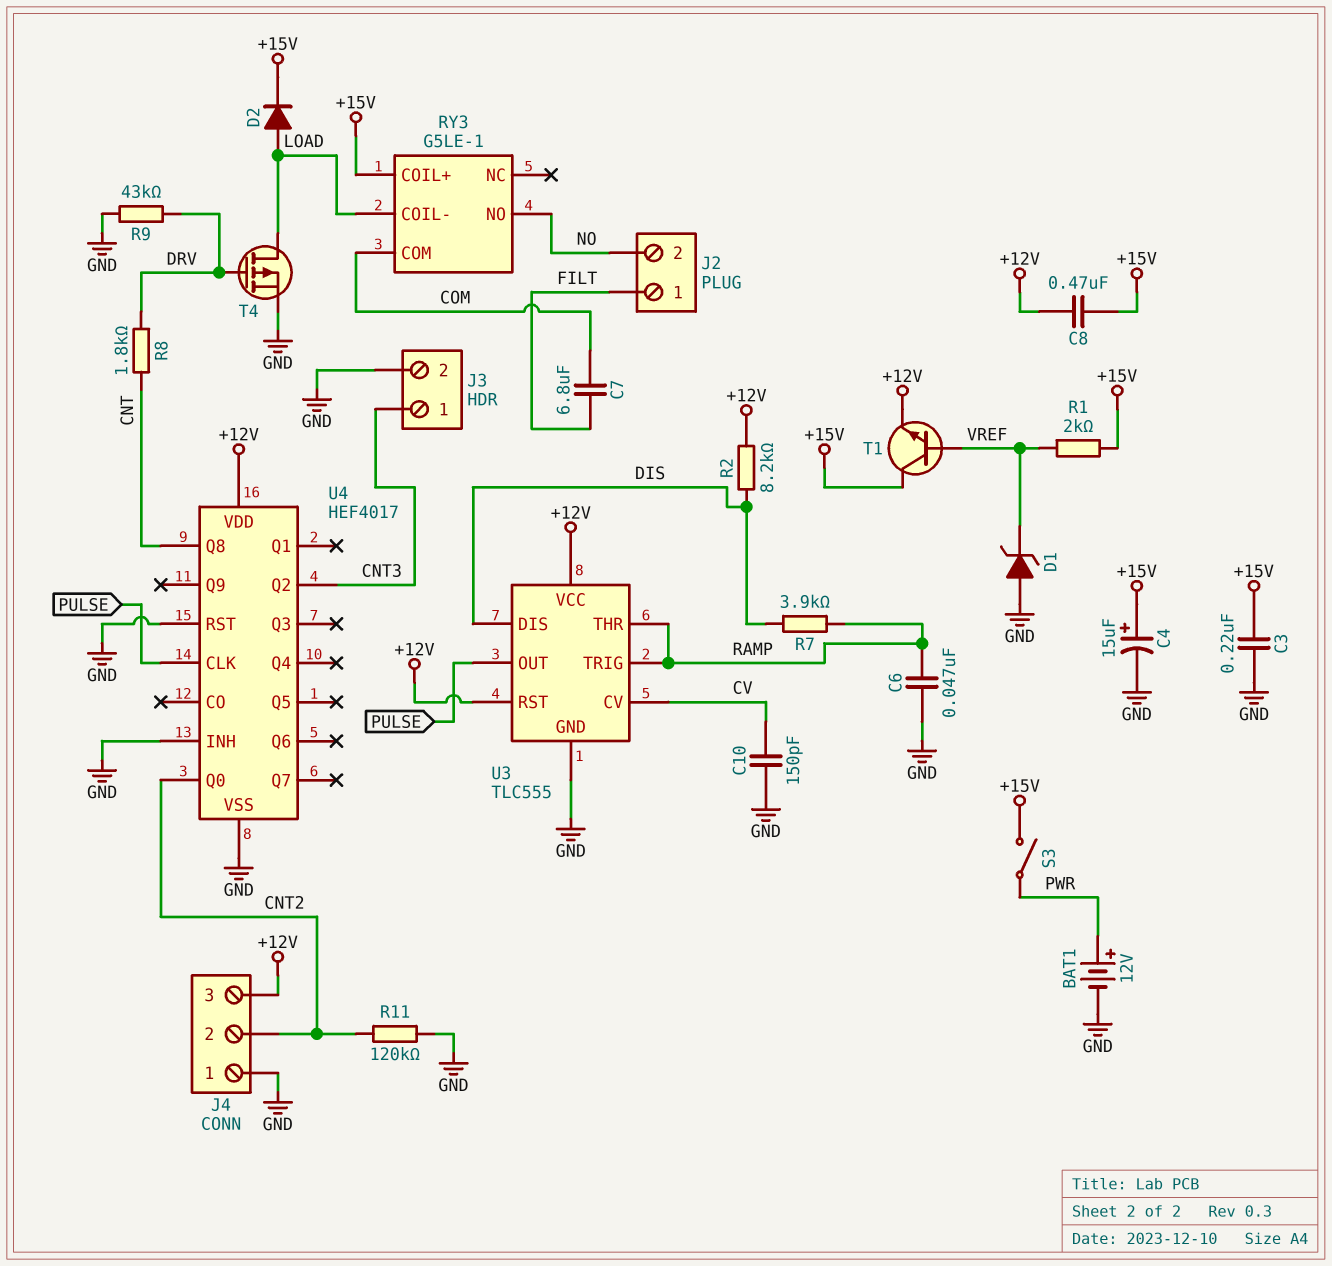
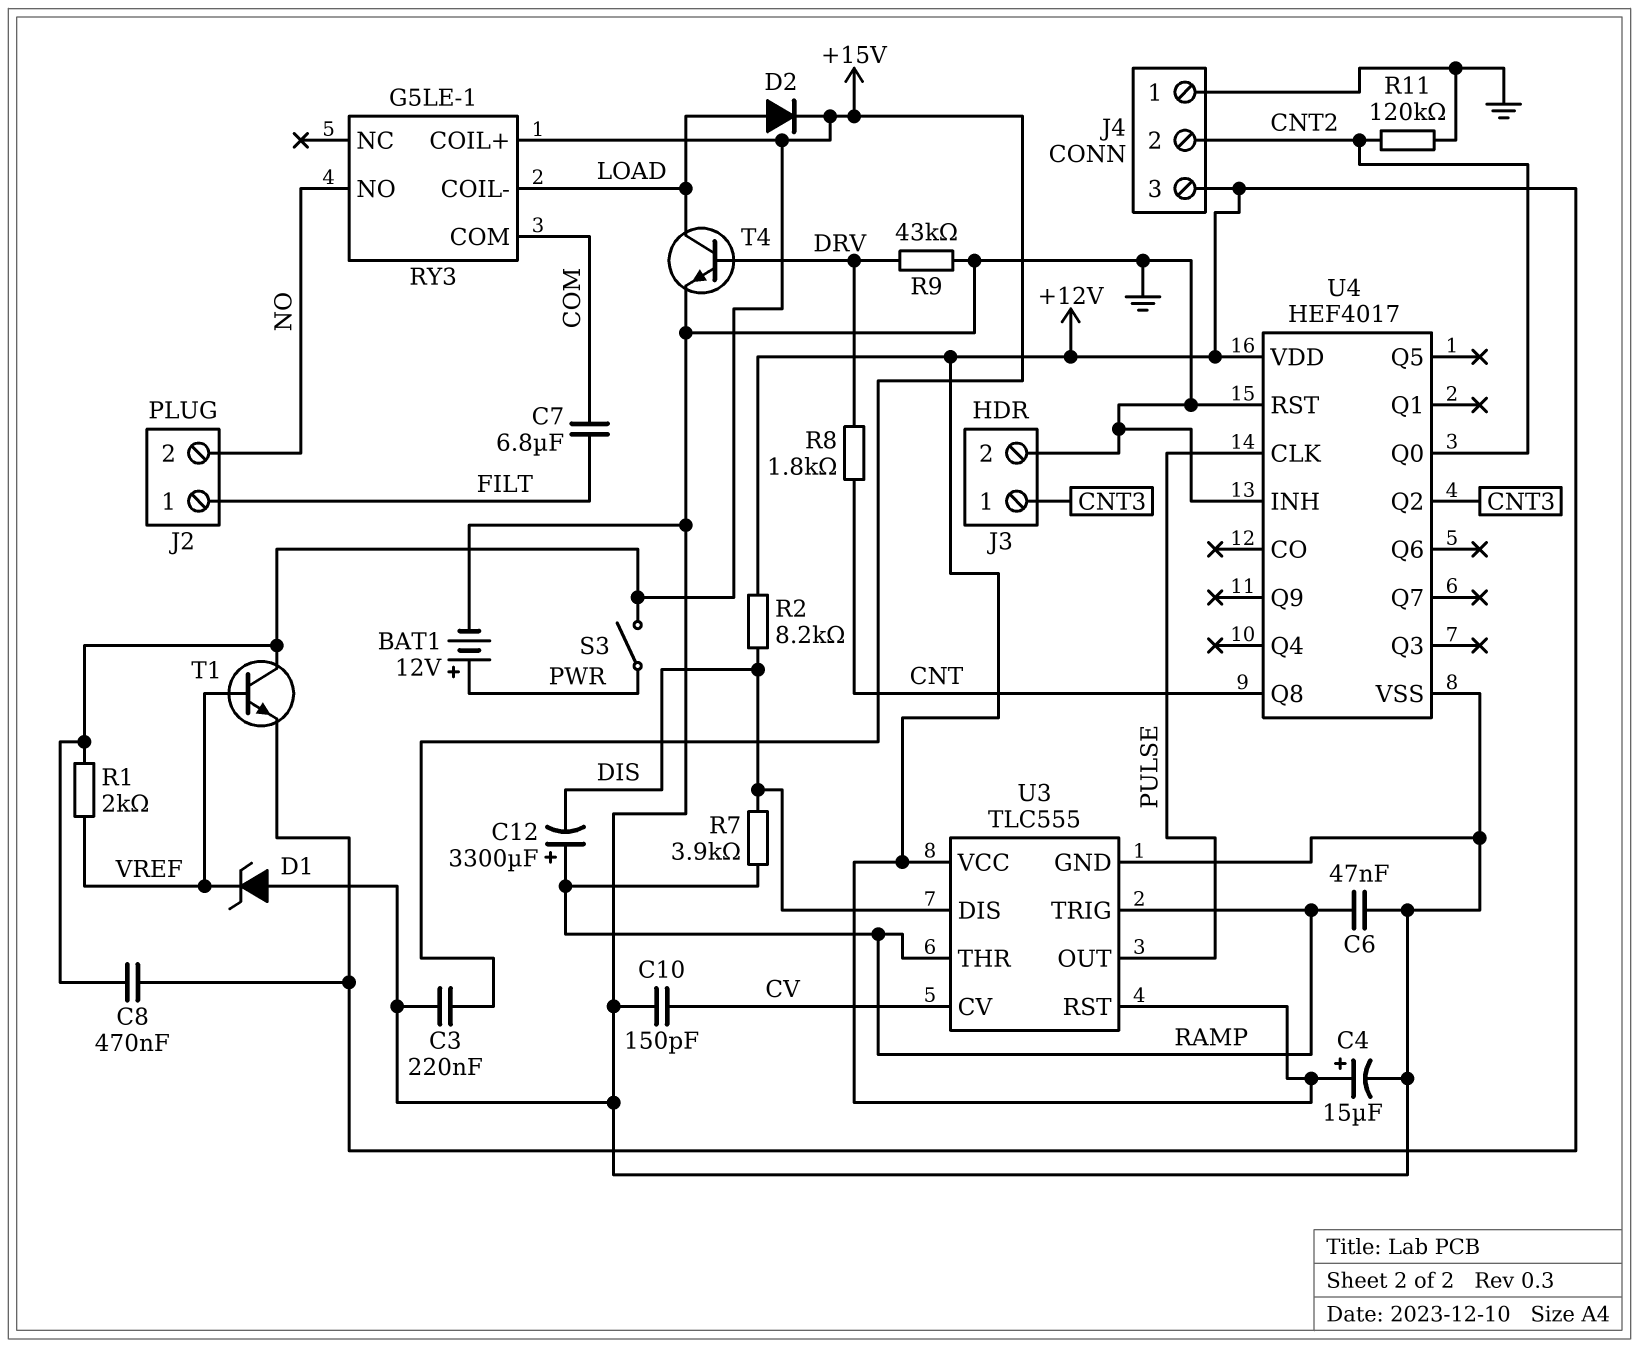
C4: 15uF (plus +15V, minus GND) -> 15uF (plus +12V, minus GND)
C12: none -> 3300uF (plus RAMP, minus DIS)
T4: PMOS (G DRV, D LOAD, S GND) -> NPN (B DRV, C LOAD, E GND)

